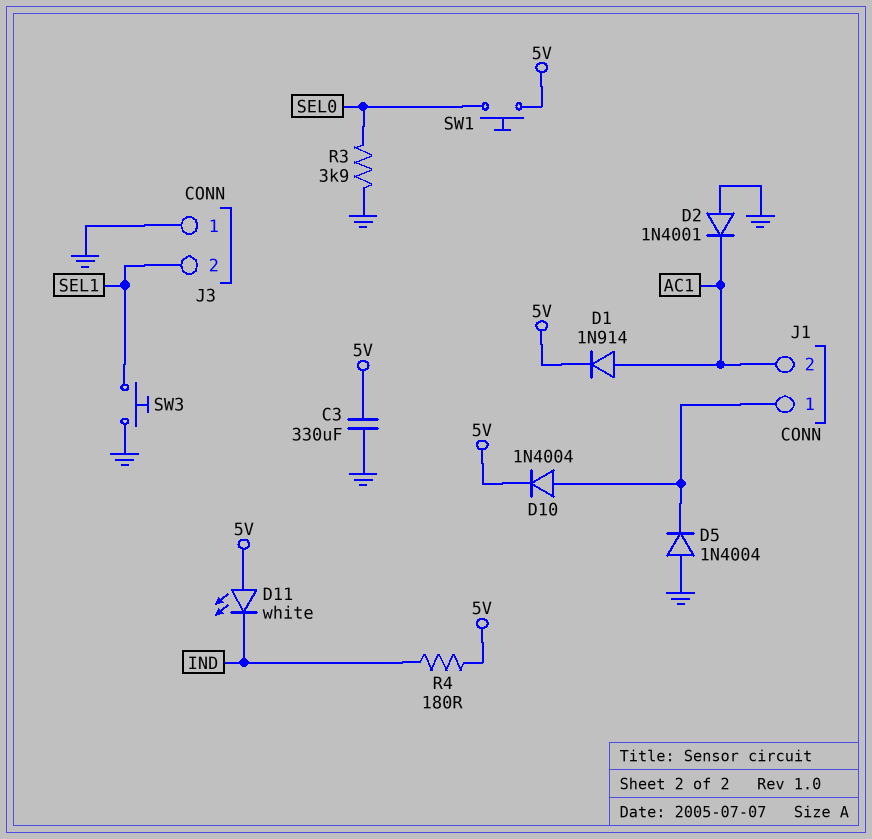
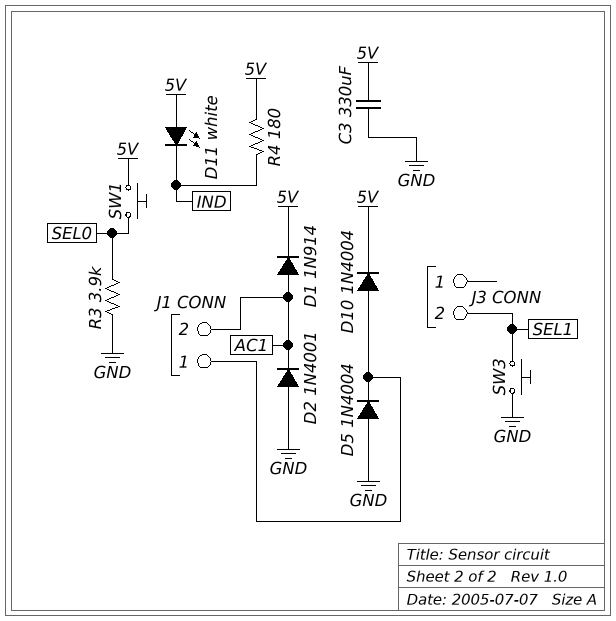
J3 pin 1: GND -> none

